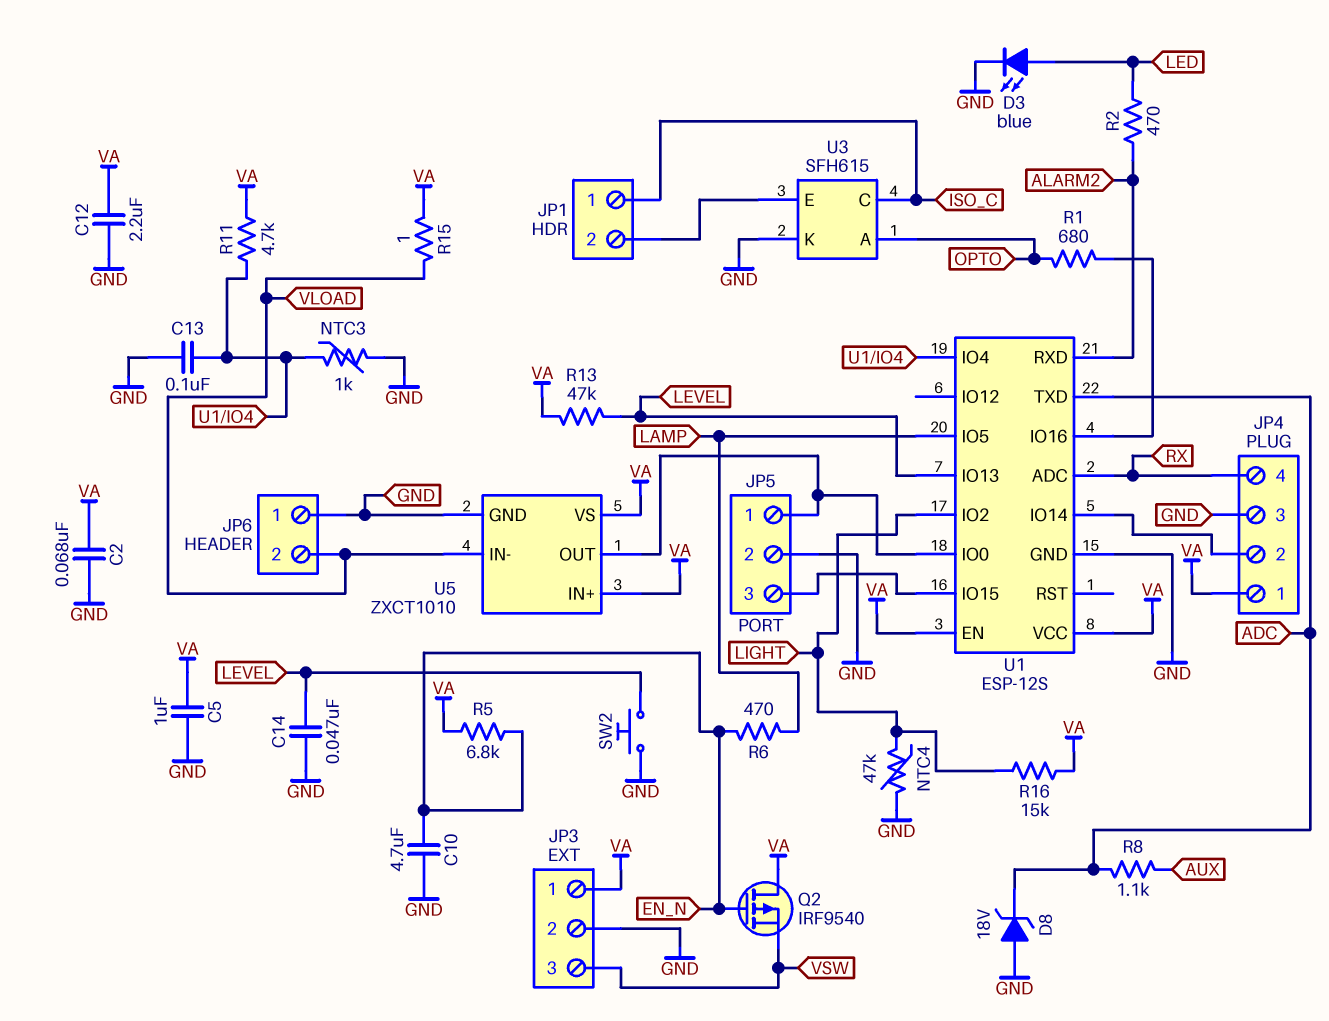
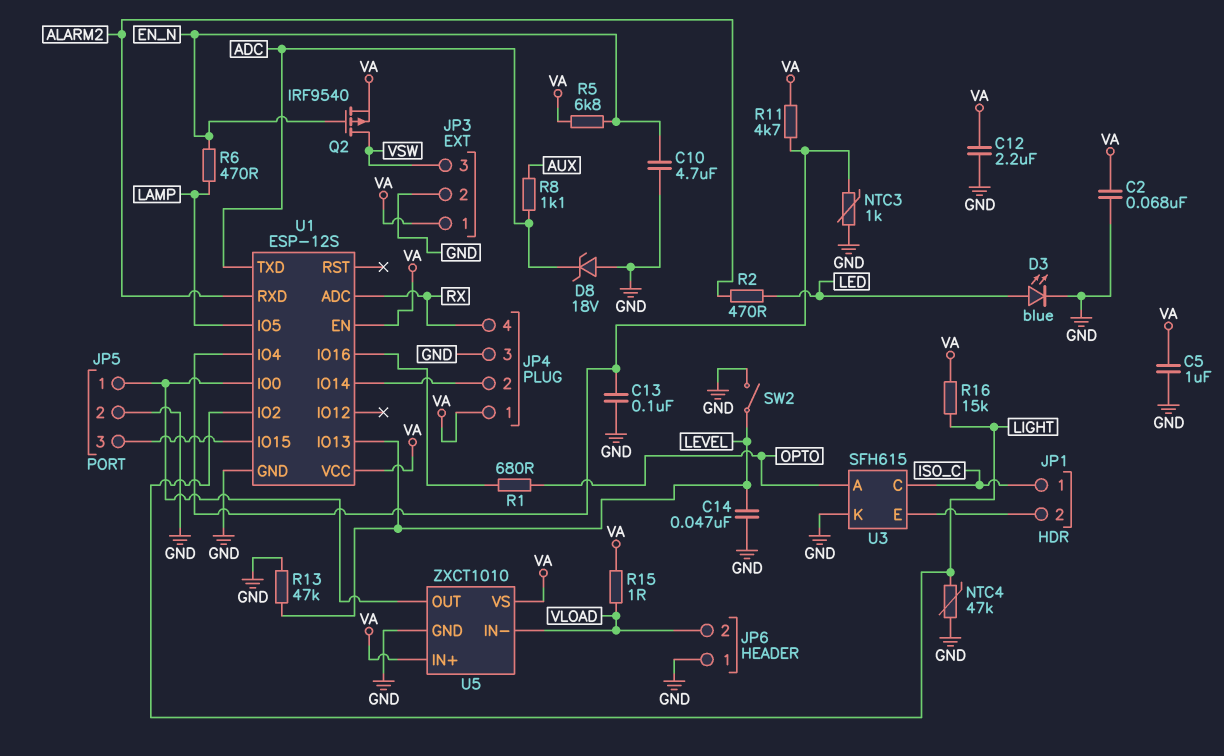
Q2: PMOS IRF9540 (G EN_N, D VA, S VSW) -> PMOS IRF9540 (G EN_N, D VSW, S VA)
R13: 47k (LEVEL, VA) -> 47k (GND, LEVEL)
SW2: button (GND, LEVEL) -> switch (GND, LEVEL)

